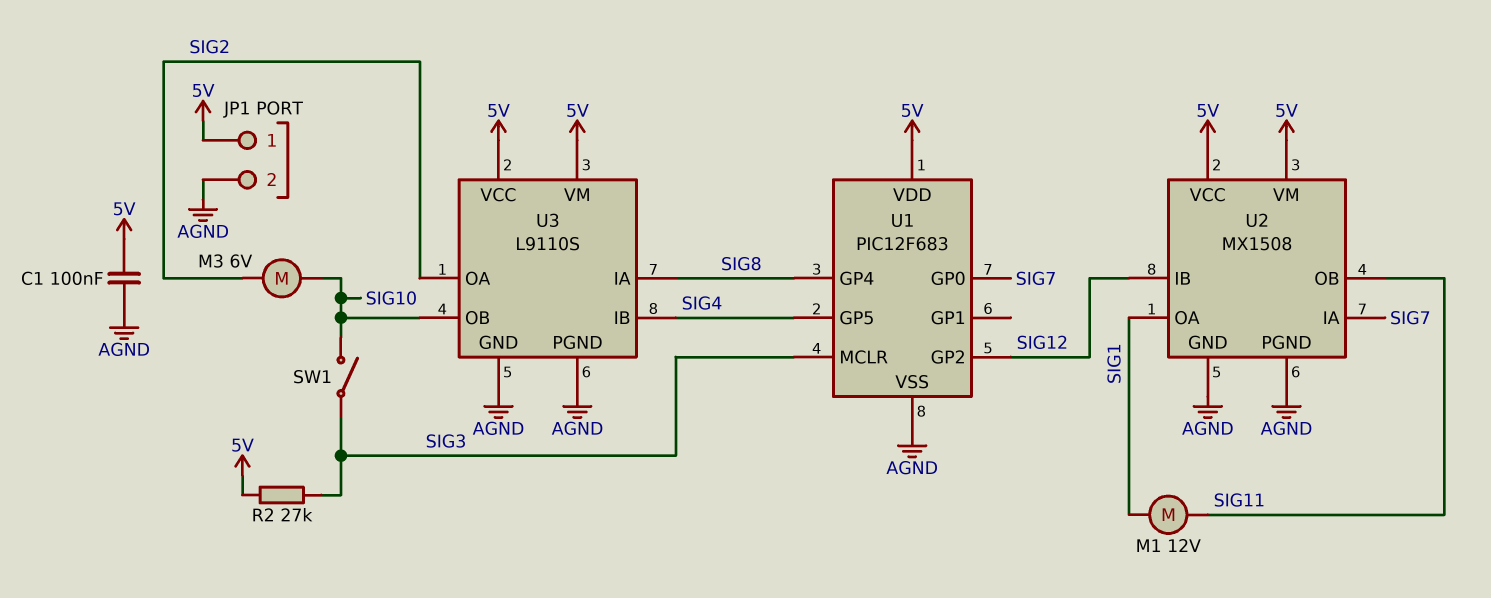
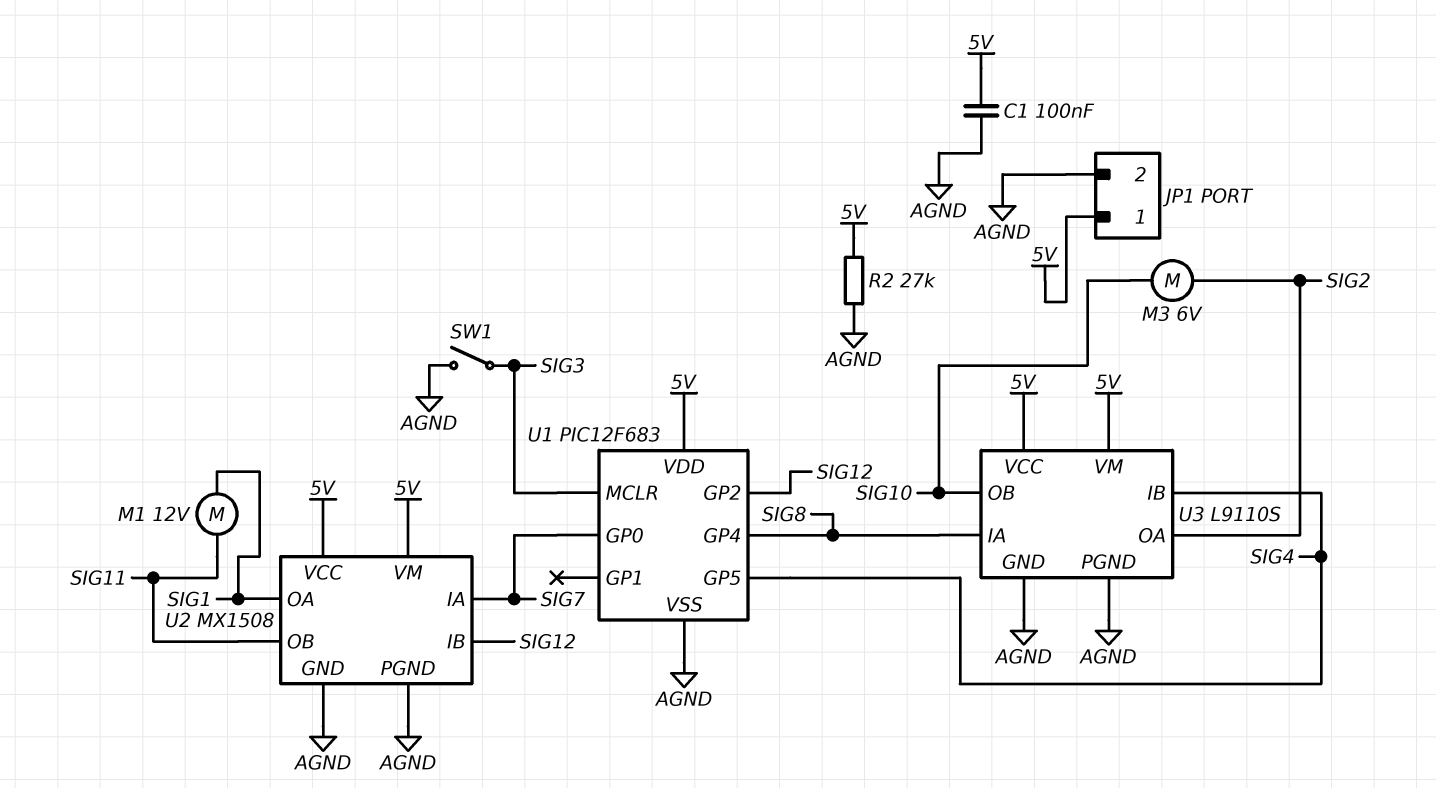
R2: 27k (5V, SIG3) -> 27k (5V, AGND)
SW1: switch (SIG3, SIG10) -> switch (AGND, SIG3)

